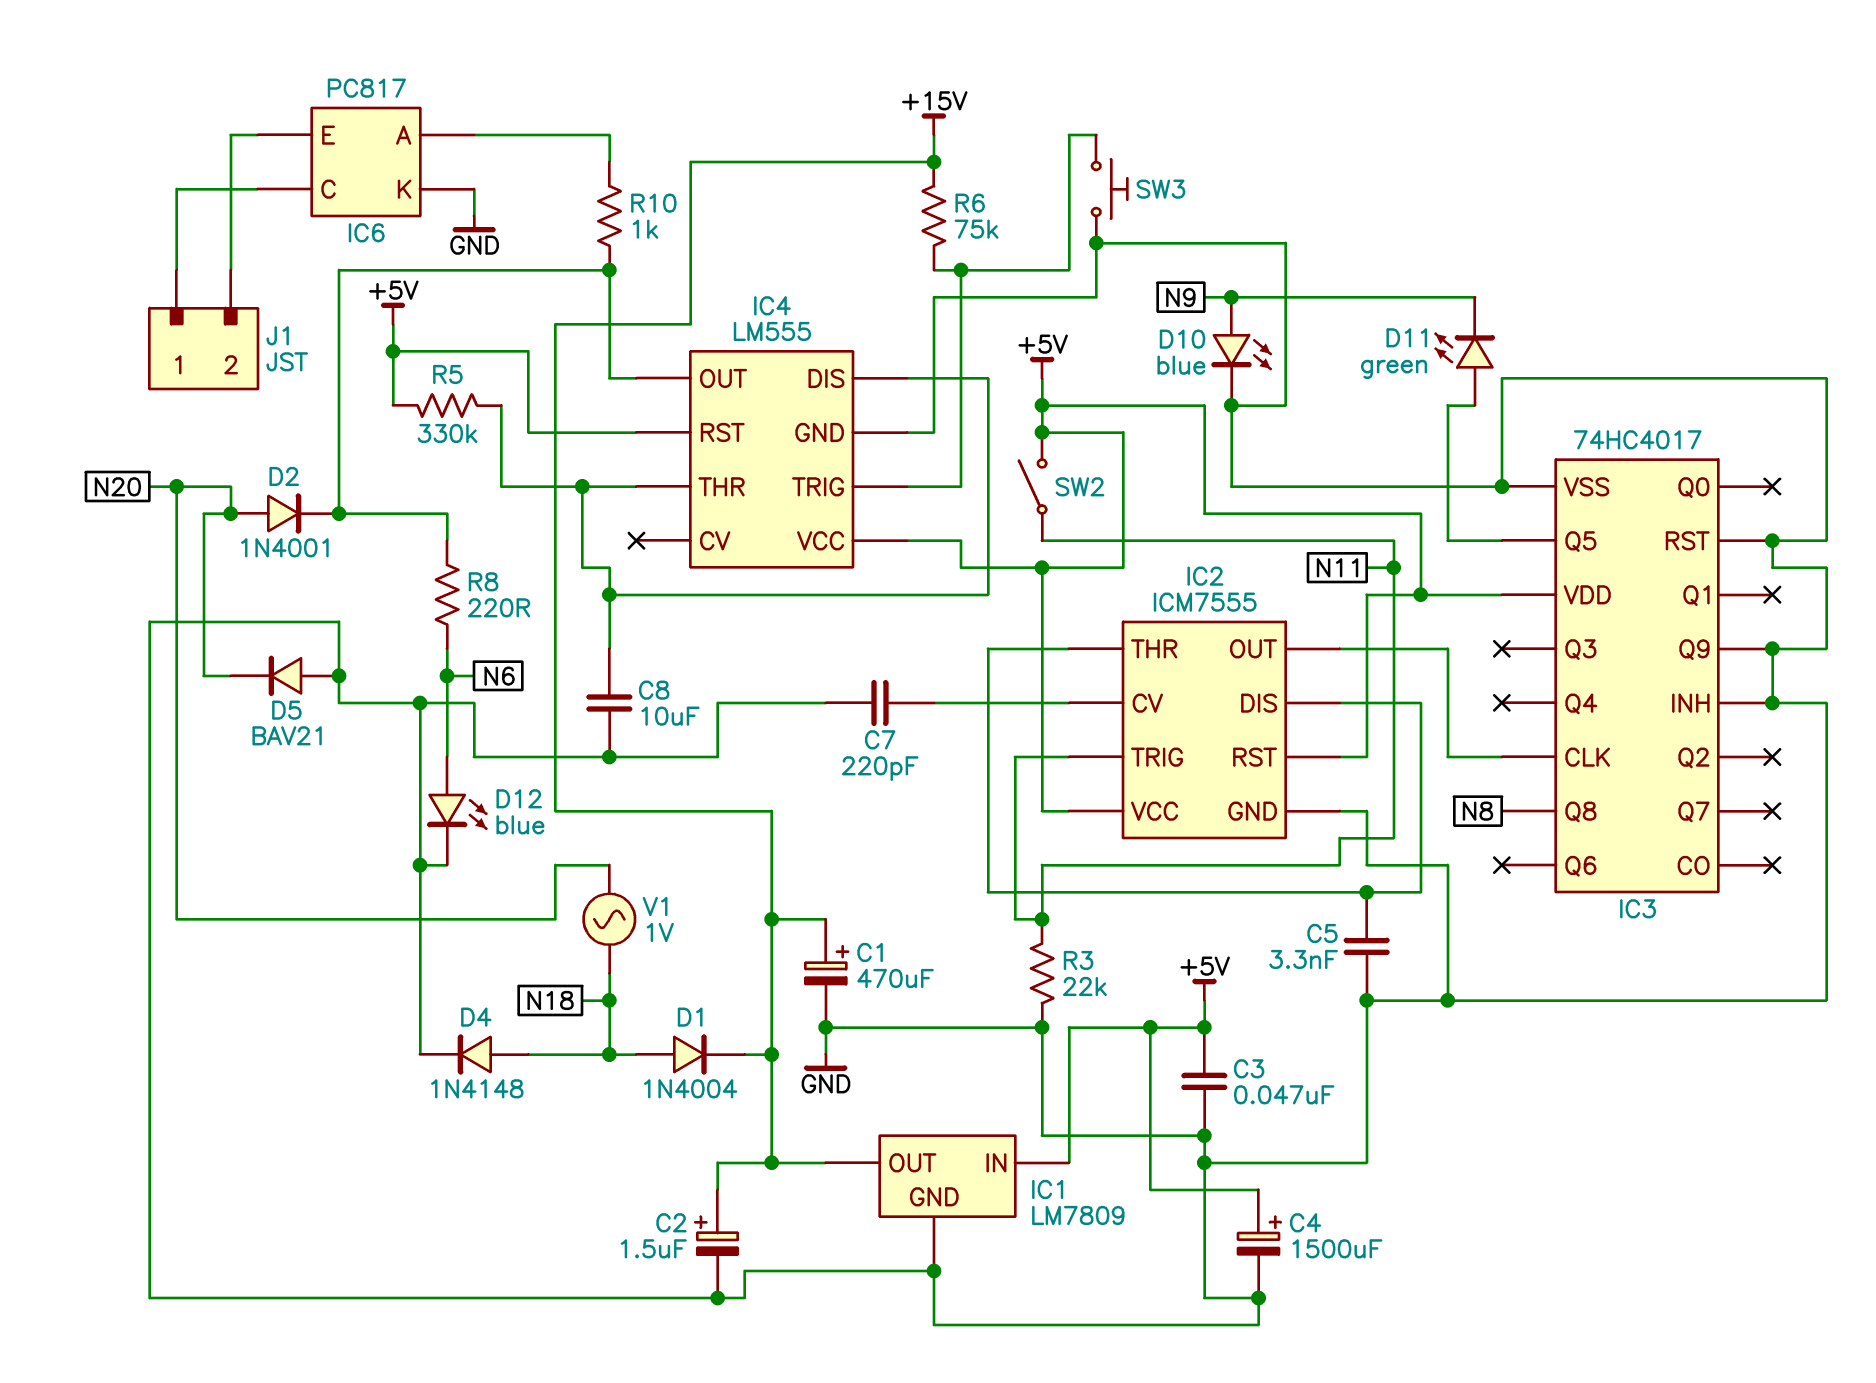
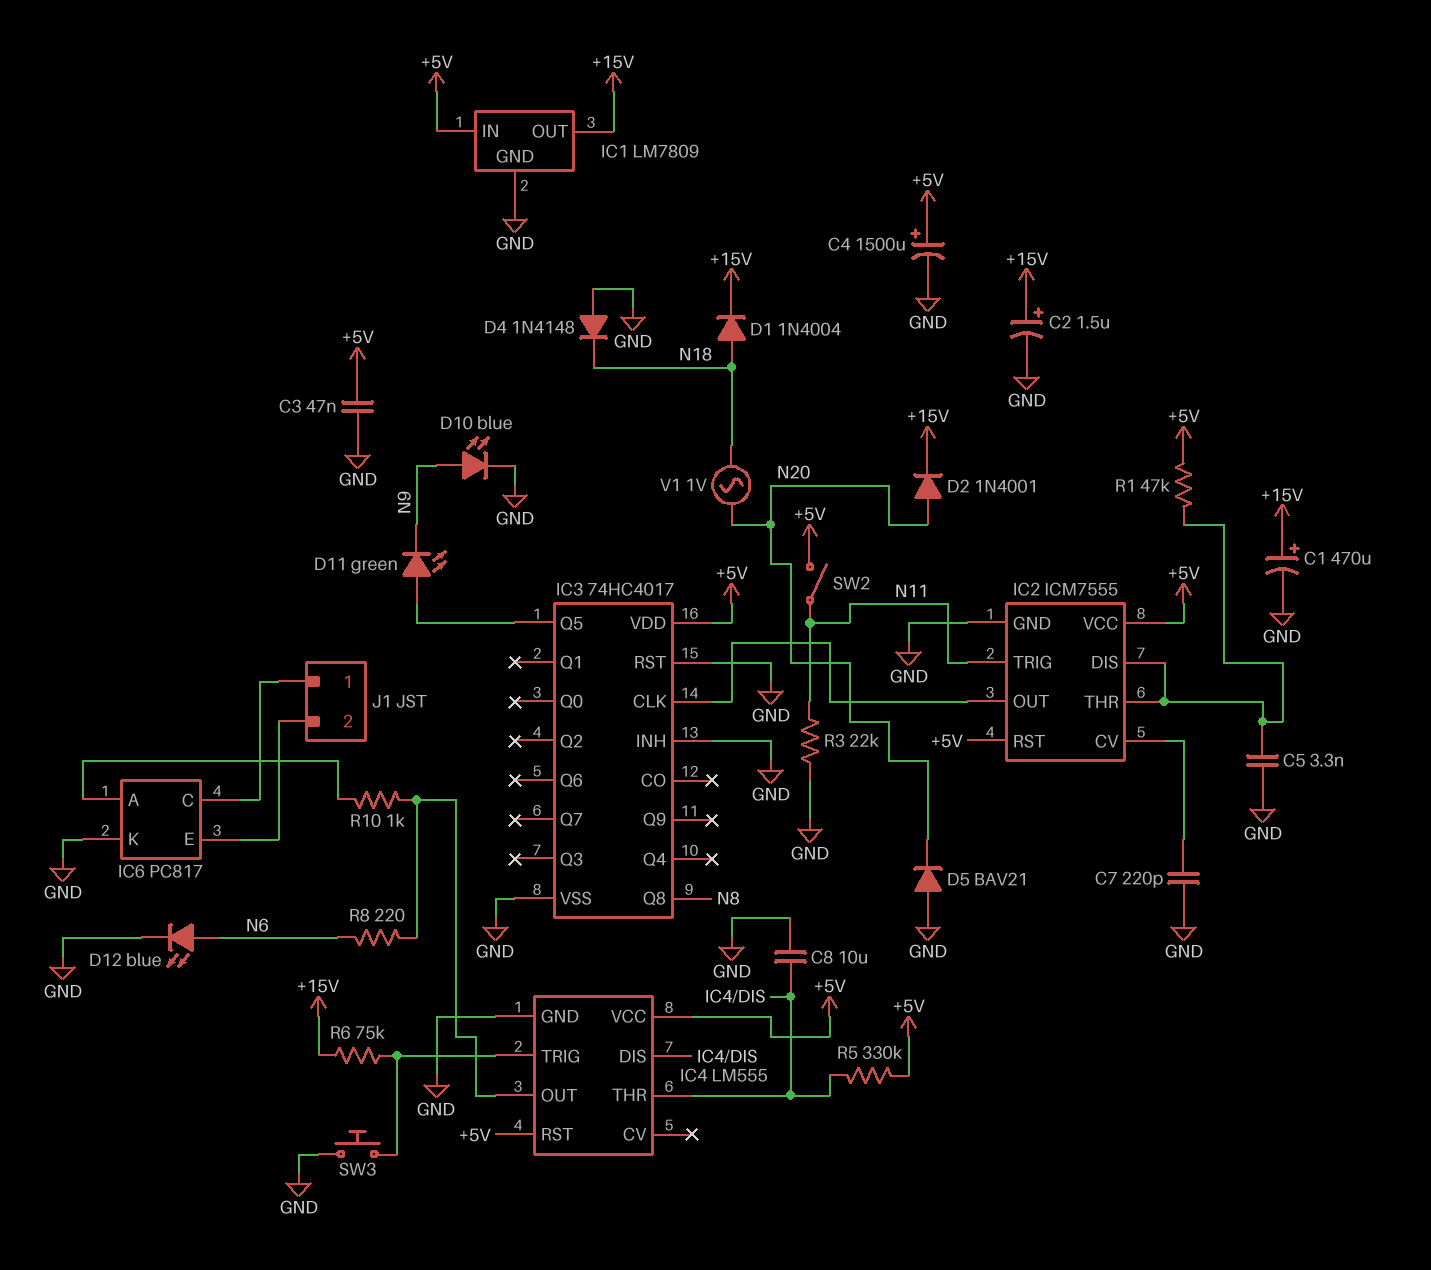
D2: diode 1N4001 (A N20, K IC4/OUT) -> diode 1N4001 (A N20, K +15V)
D4: diode 1N4148 (A N18, K GND) -> diode 1N4148 (A GND, K N18)
IC3 pin Q9: GND -> none
R1: none -> 47k (+5V, IC2/DIS)

